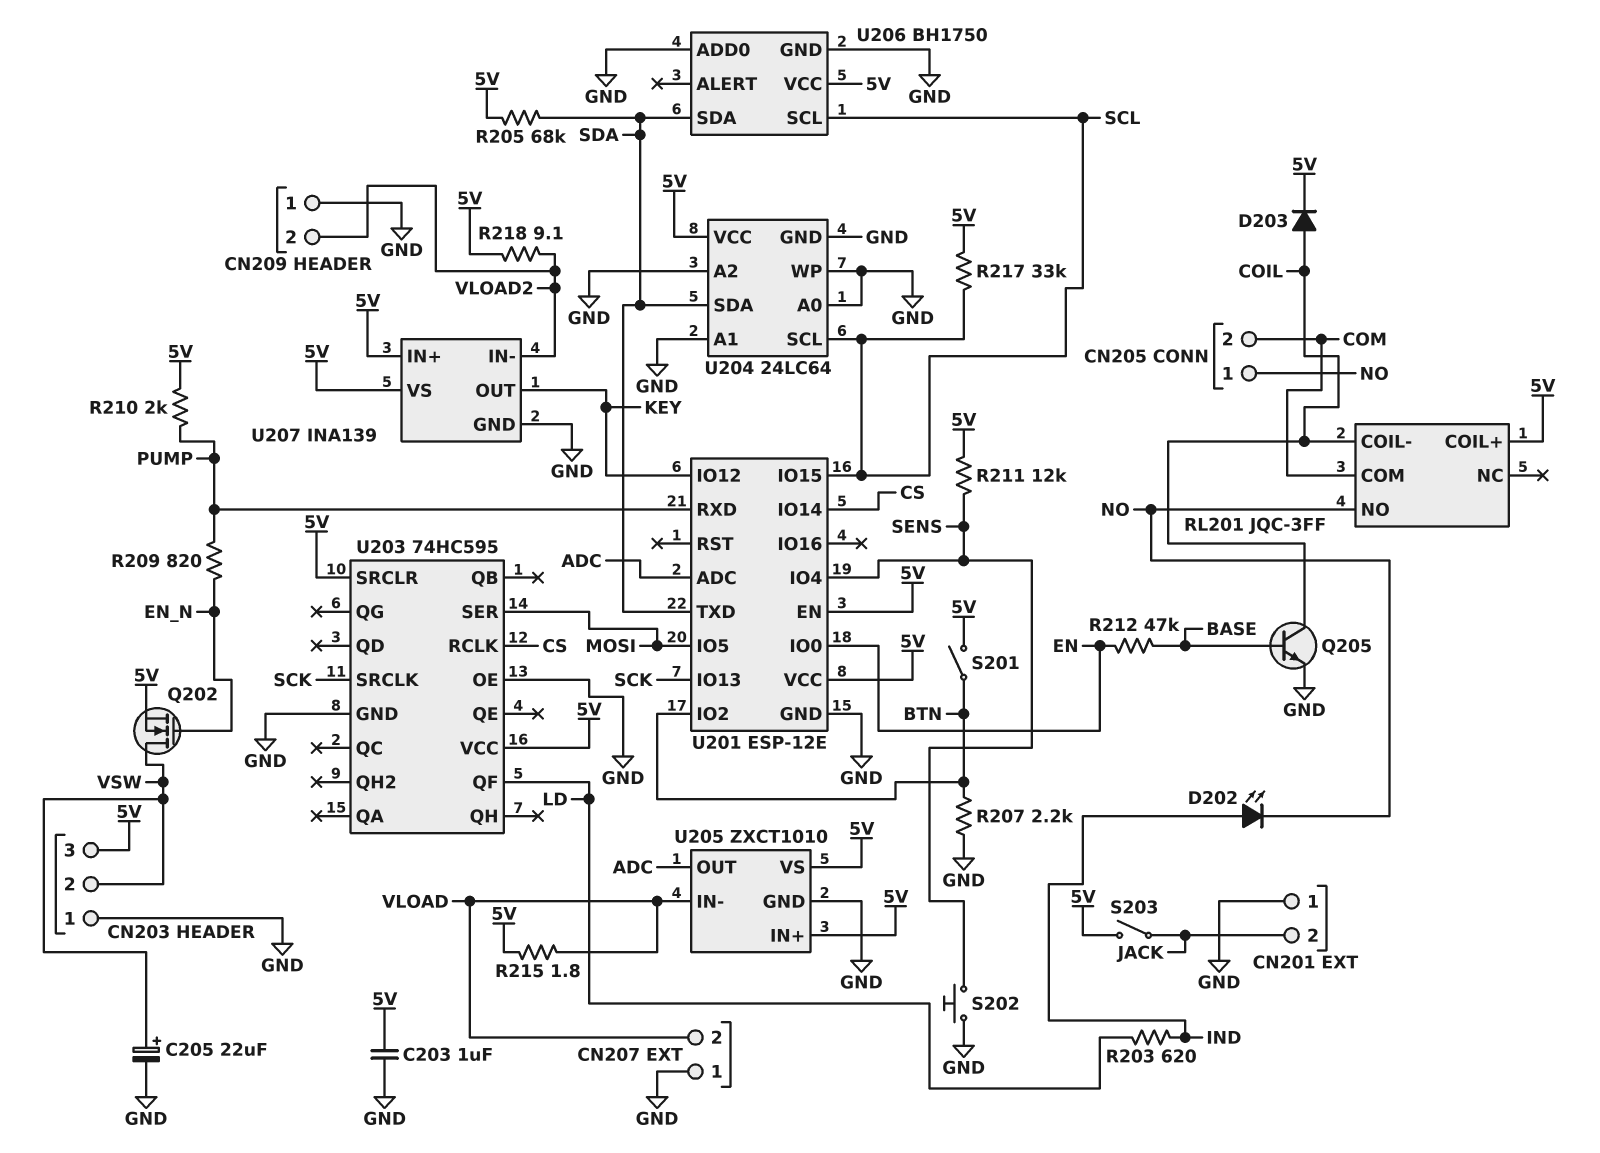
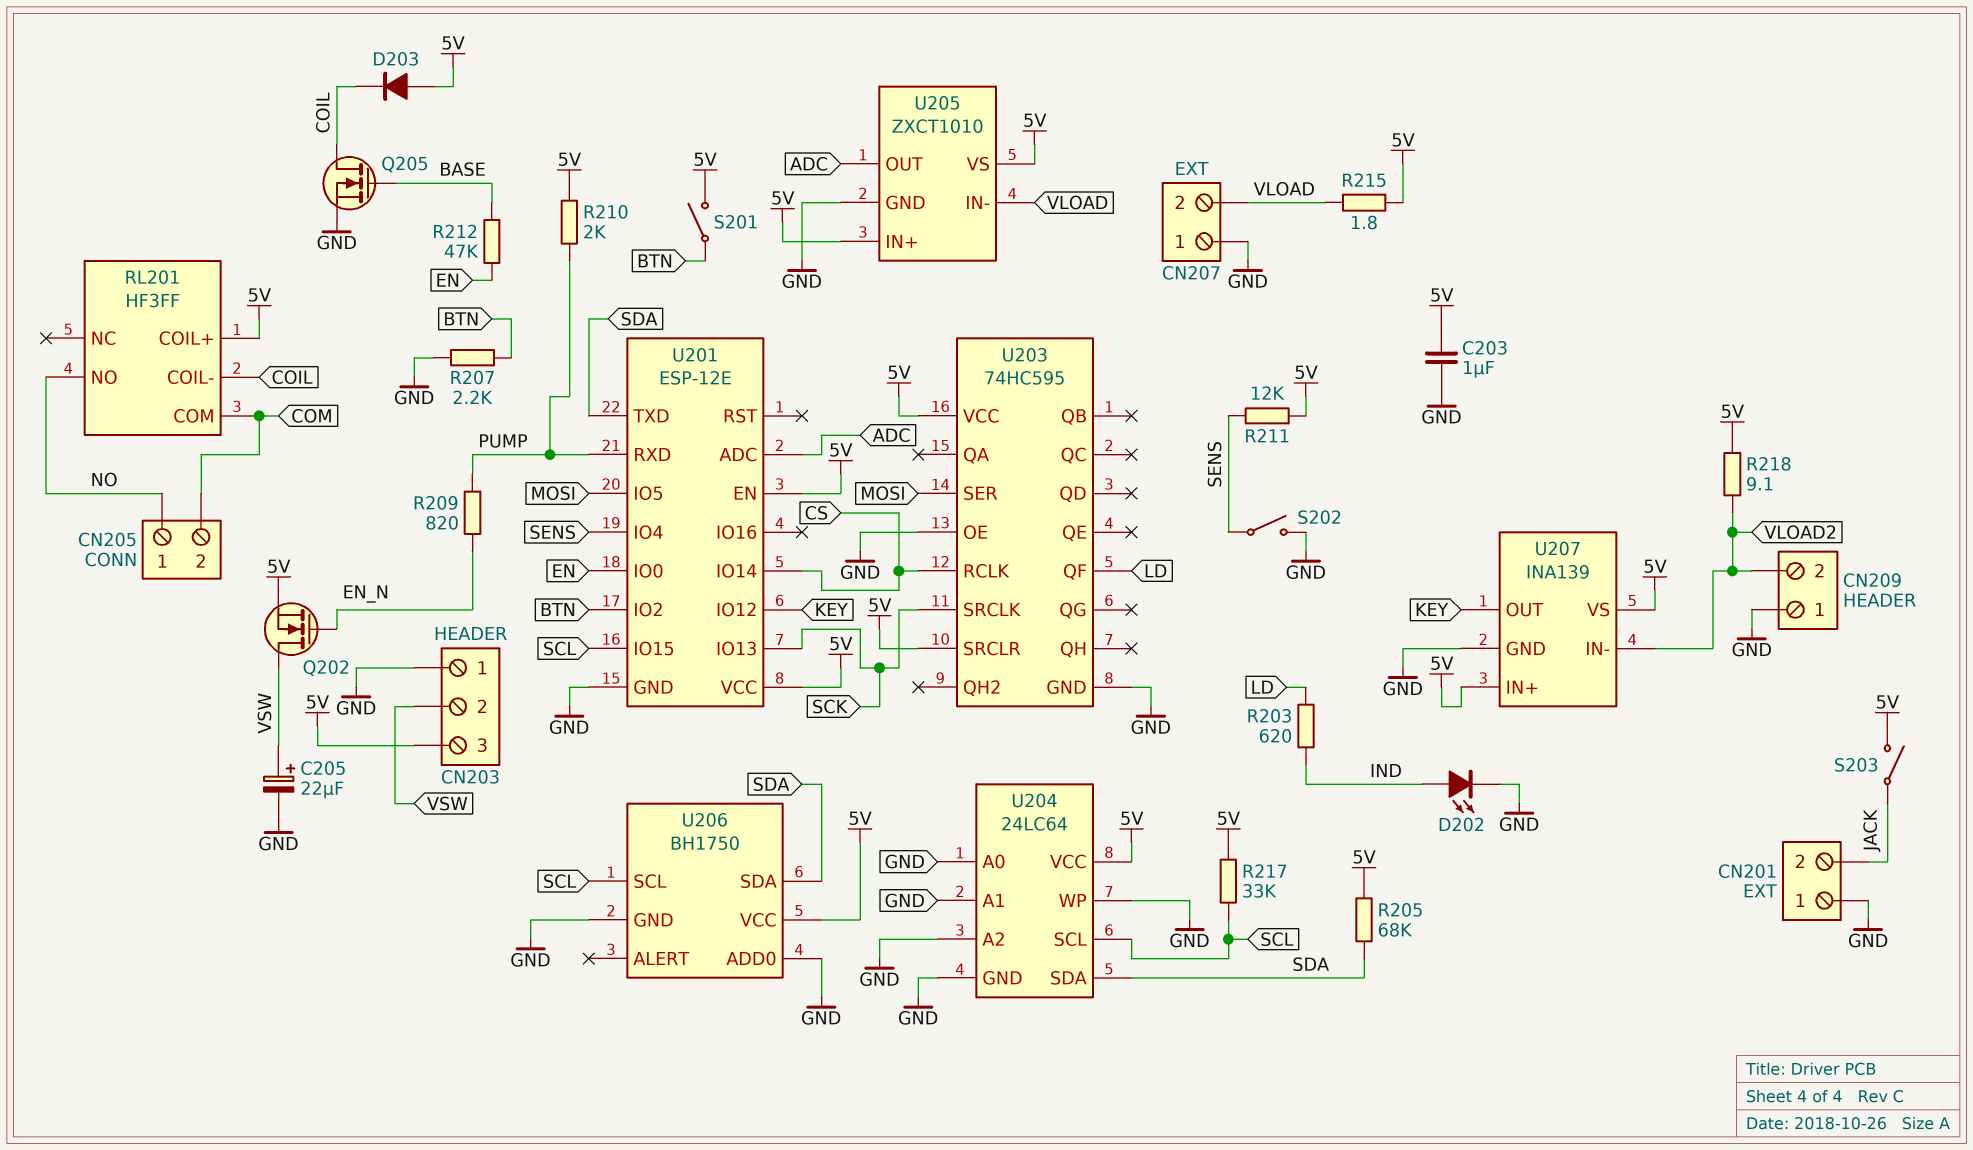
D202: LED (A IND, K NO) -> LED (A IND, K GND)
D203: diode (A COIL, K 5V) -> diode (A 5V, K COIL)
Q205: NPN (B BASE, C COIL, E GND) -> NMOS (G BASE, D COIL, S GND)
RL201: JQC-3FF -> HF3FF
S202: button (GND, SENS) -> switch (GND, SENS)

